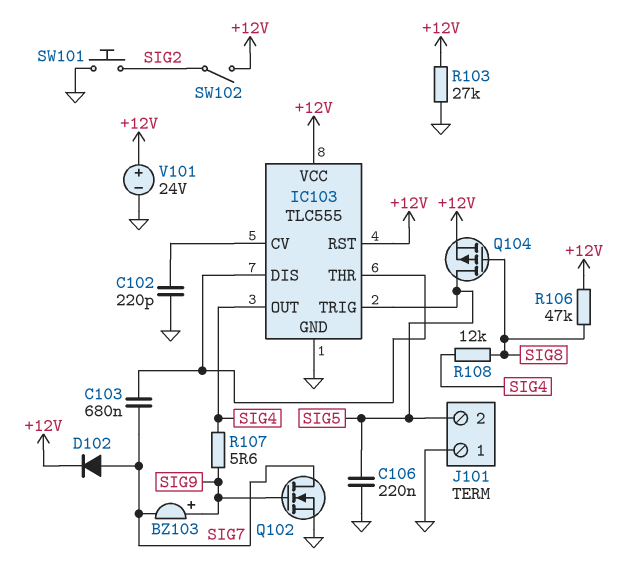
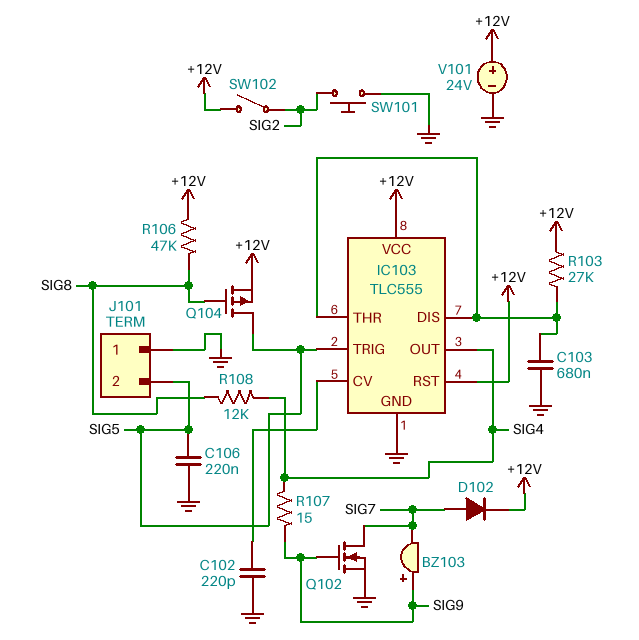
C103: 680nF (IC103/DIS, SIG7) -> 680nF (GND, IC103/DIS)
R103: 27k (+12V, GND) -> 27k (+12V, IC103/DIS)
R107: 5.6 (SIG4, SIG9) -> 15 (SIG4, SIG9)

